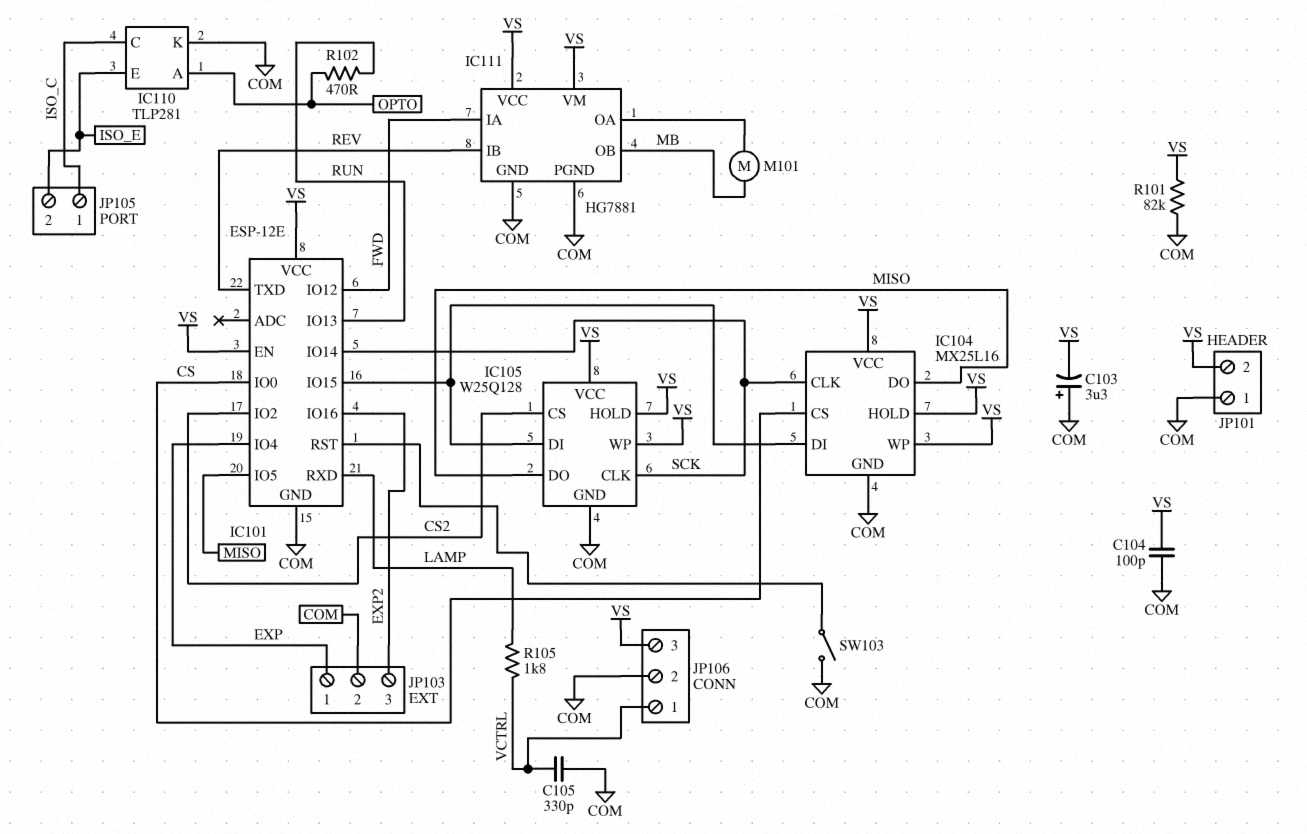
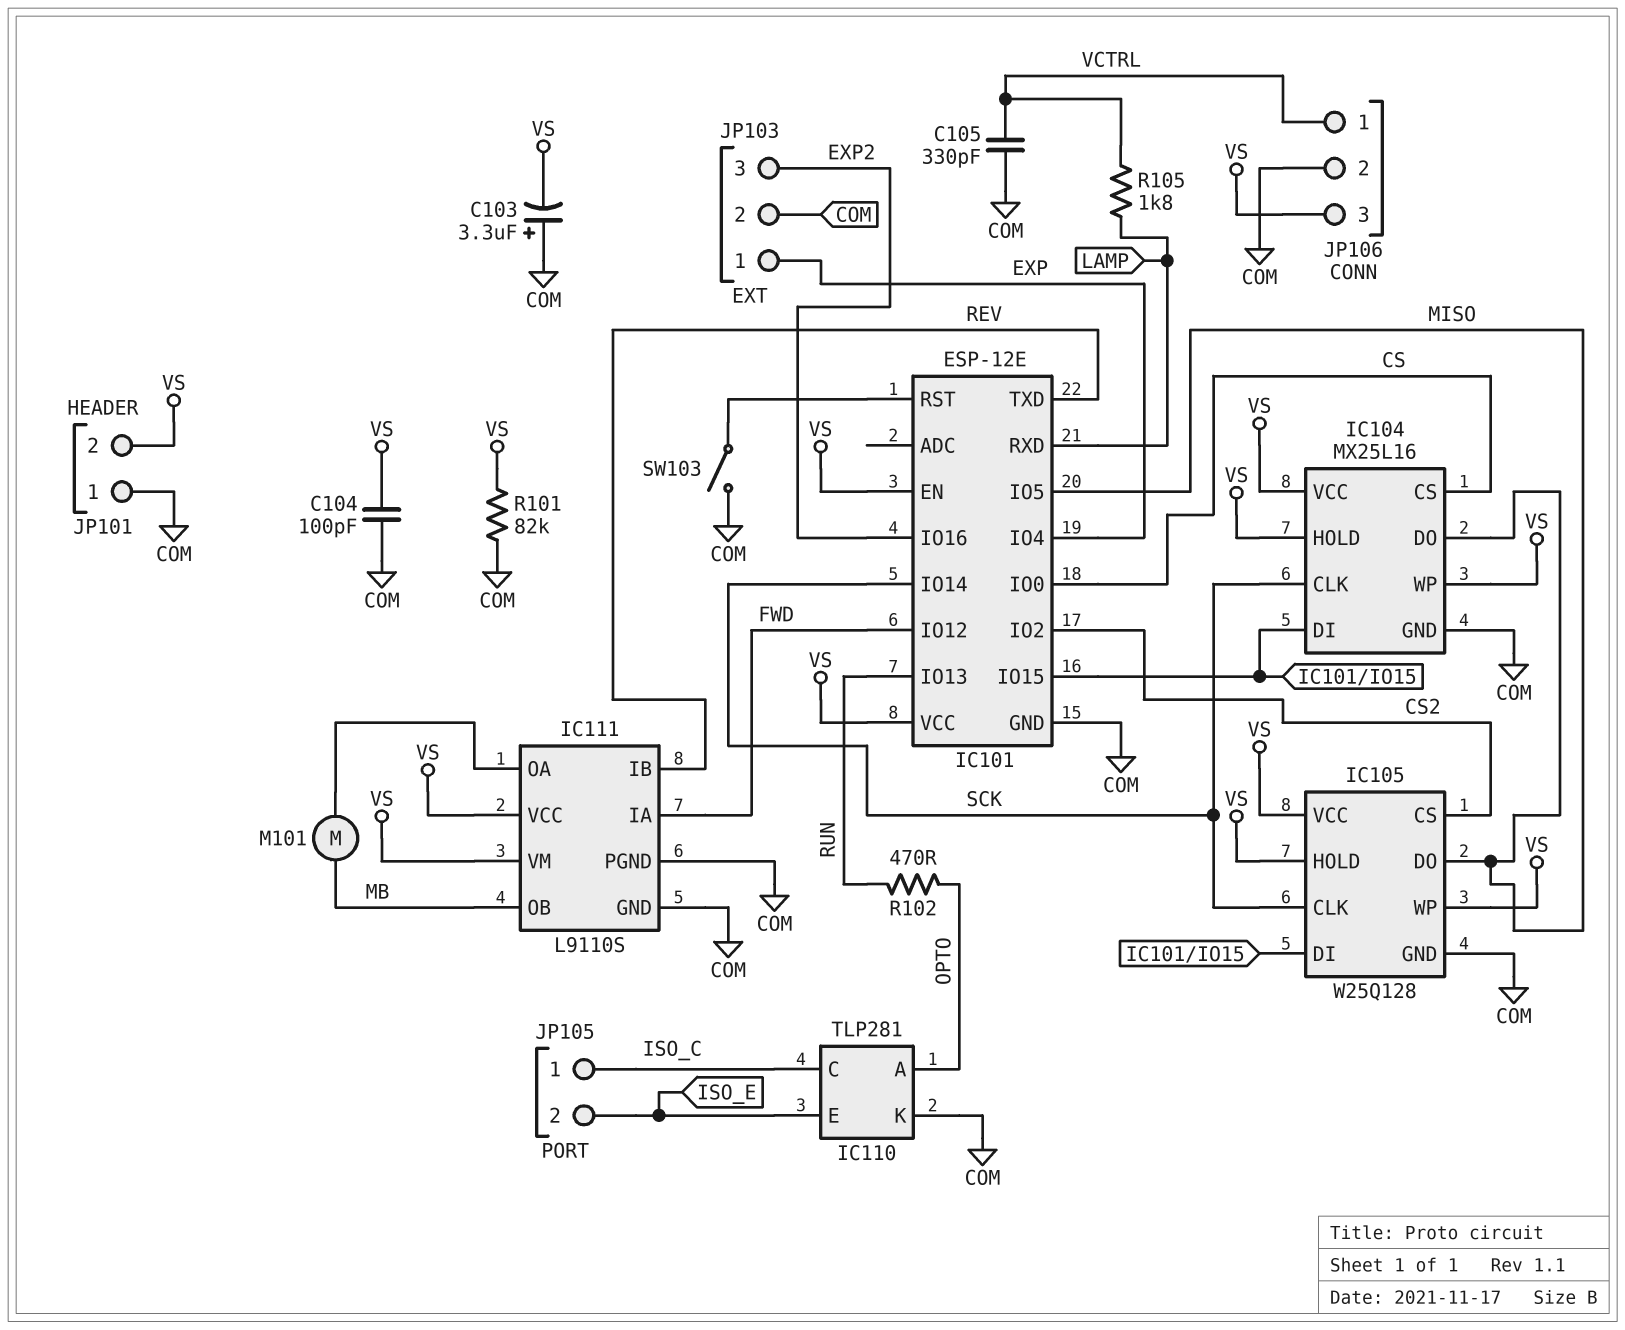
IC111: HG7881 -> L9110S

